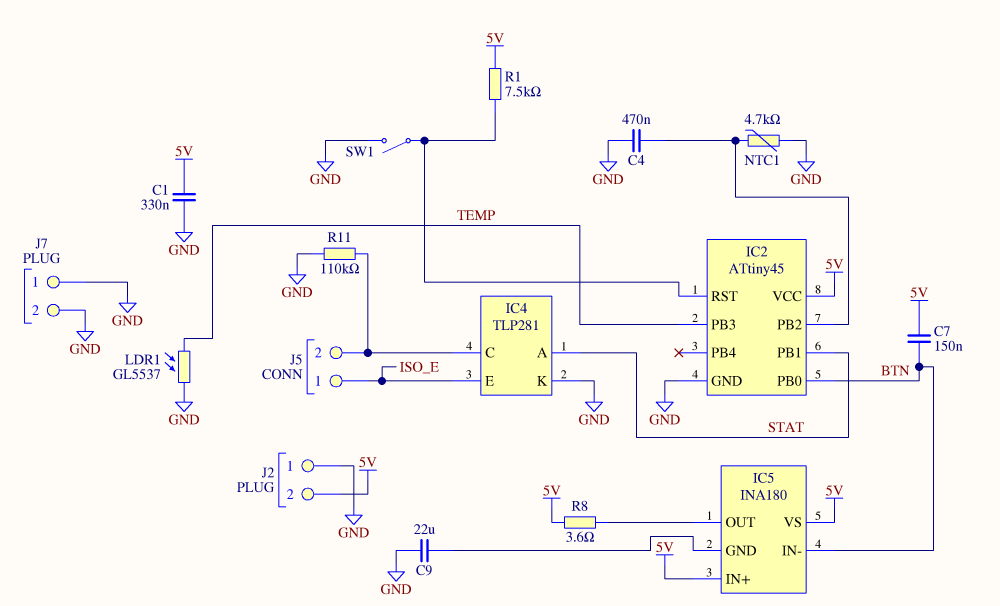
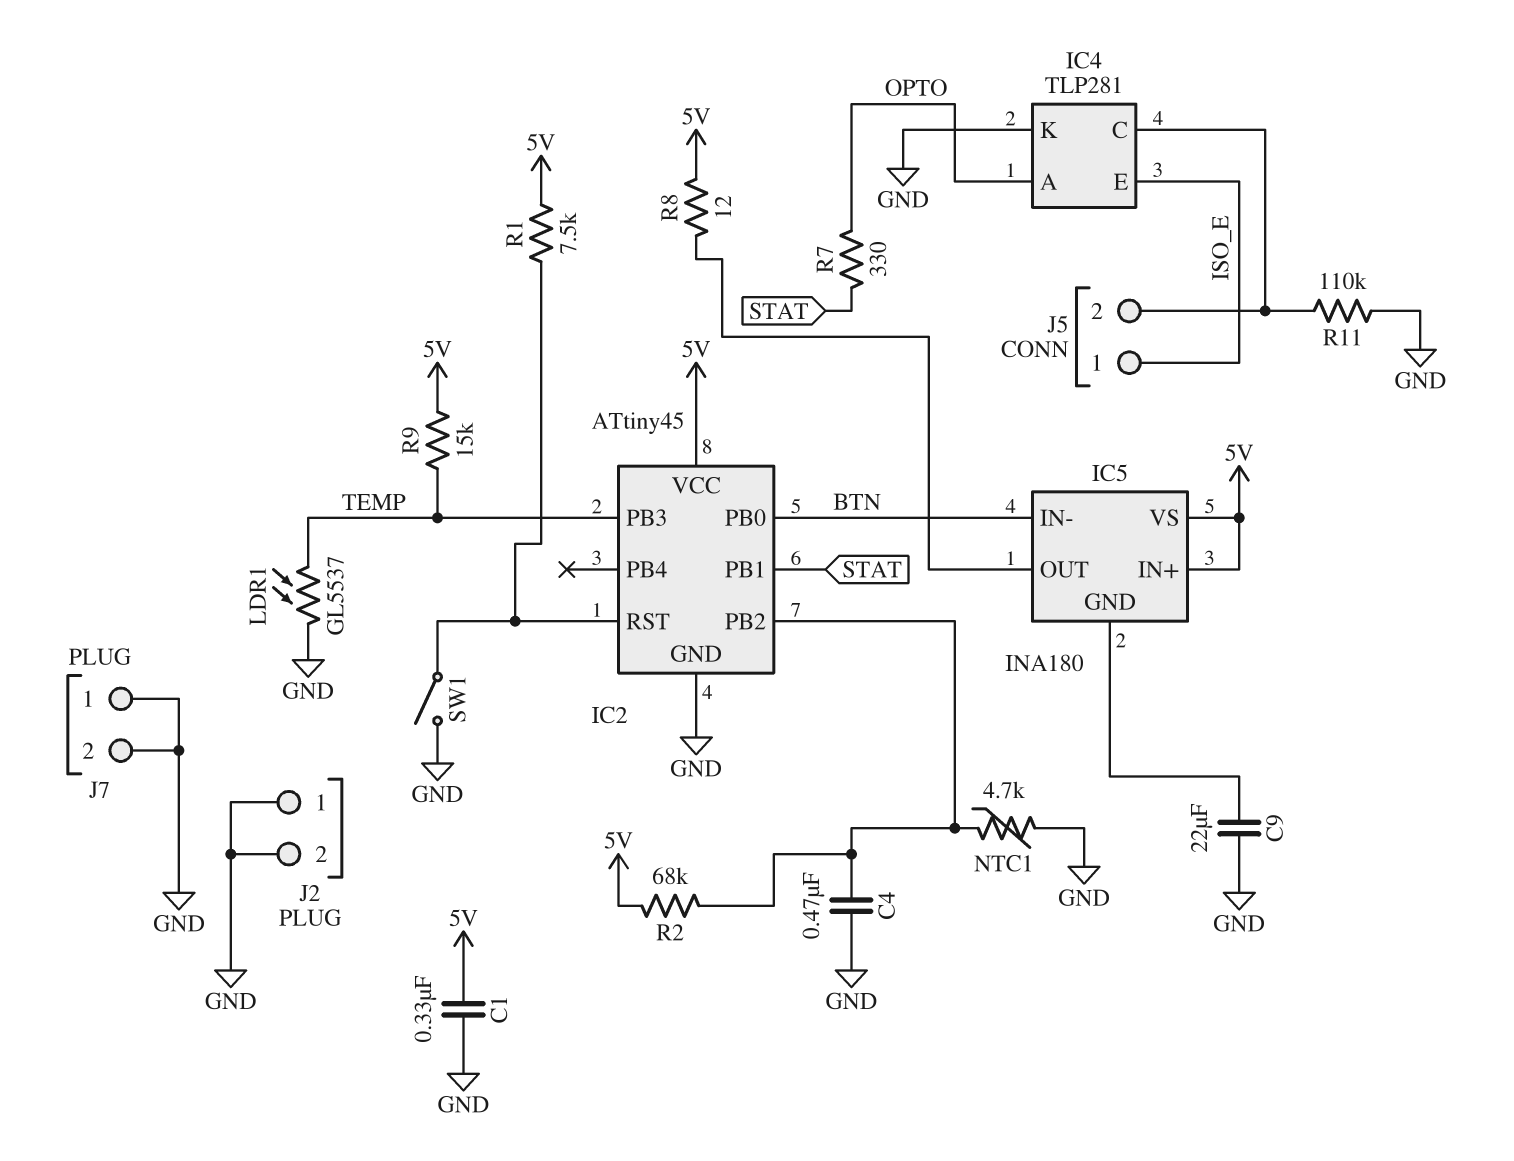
C7: 150nF (5V, BTN) -> none
IC4 pin A: STAT -> OPTO
J2 pin 2: 5V -> GND
R2: none -> 68k (5V, IC2/PB2)
R7: none -> 330 (OPTO, STAT)
R8: 3.6 (5V, IC5/OUT) -> 12 (5V, IC5/OUT)
R9: none -> 15k (5V, TEMP)

